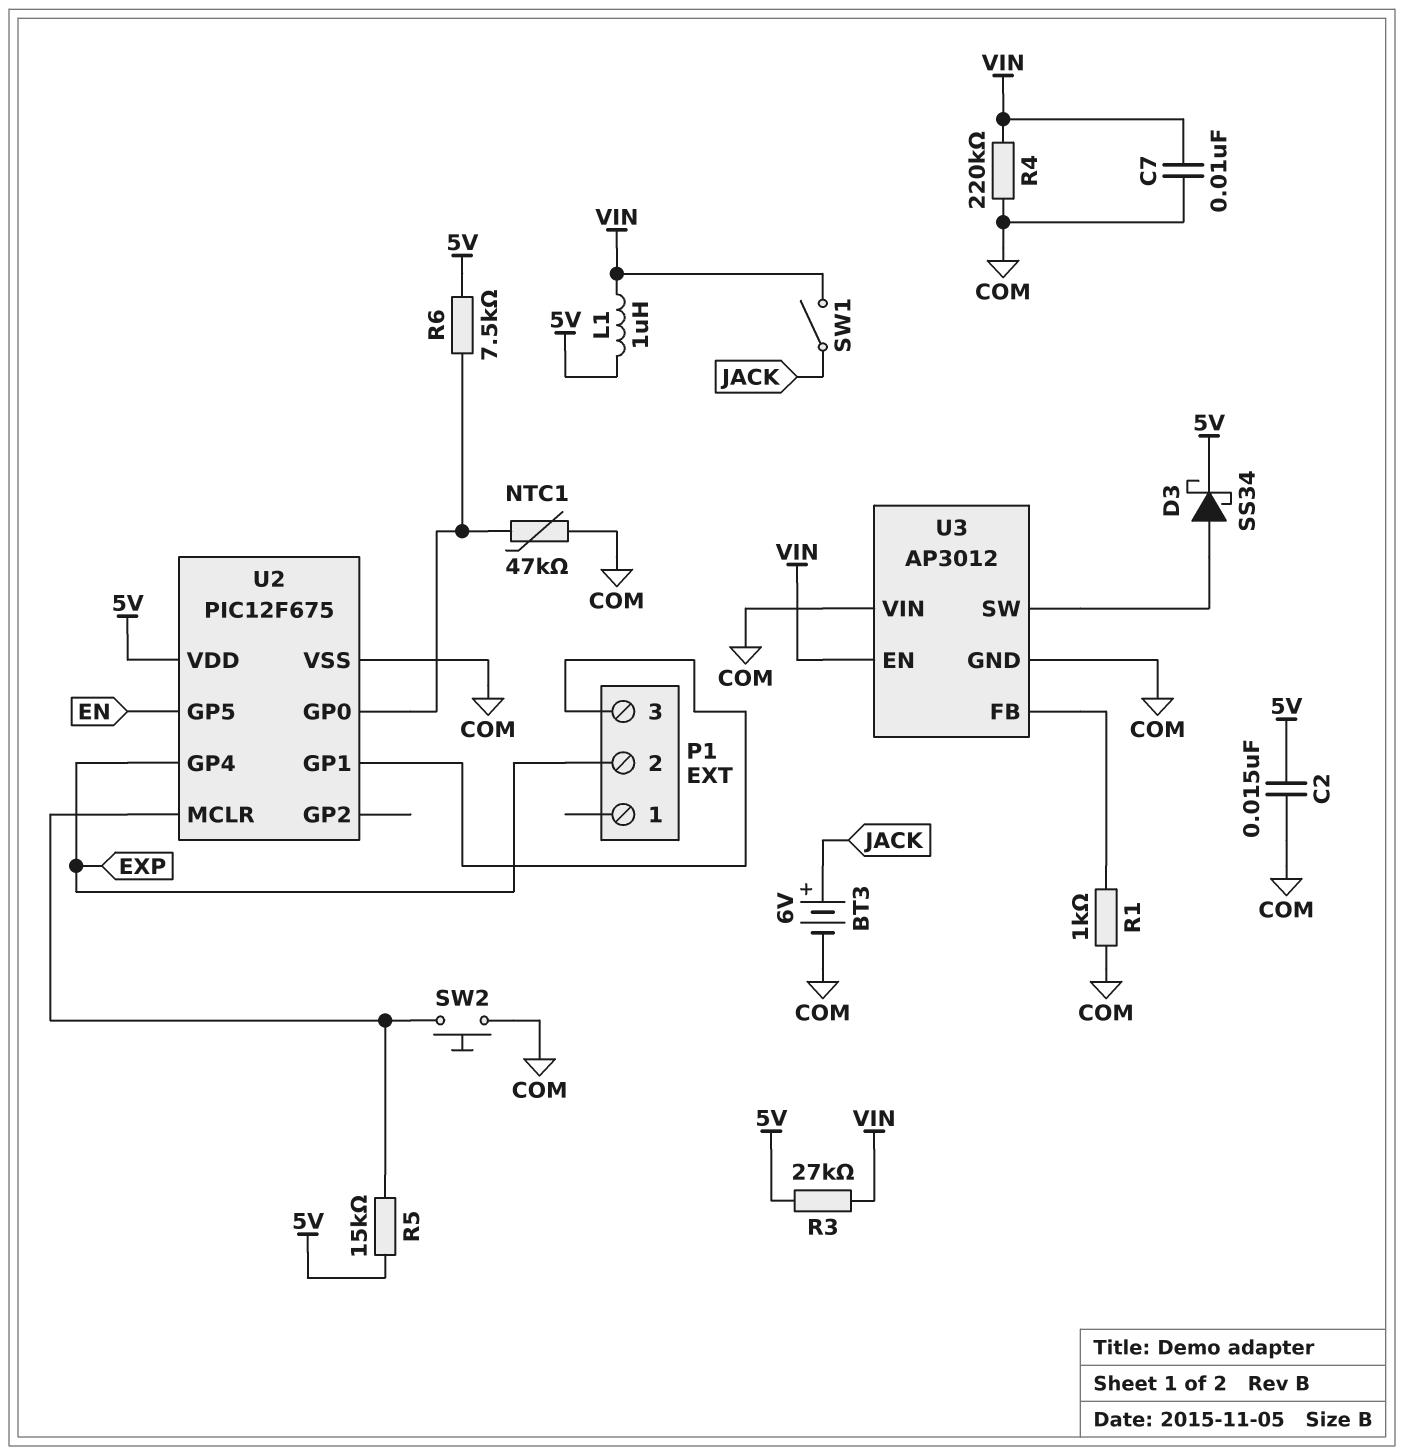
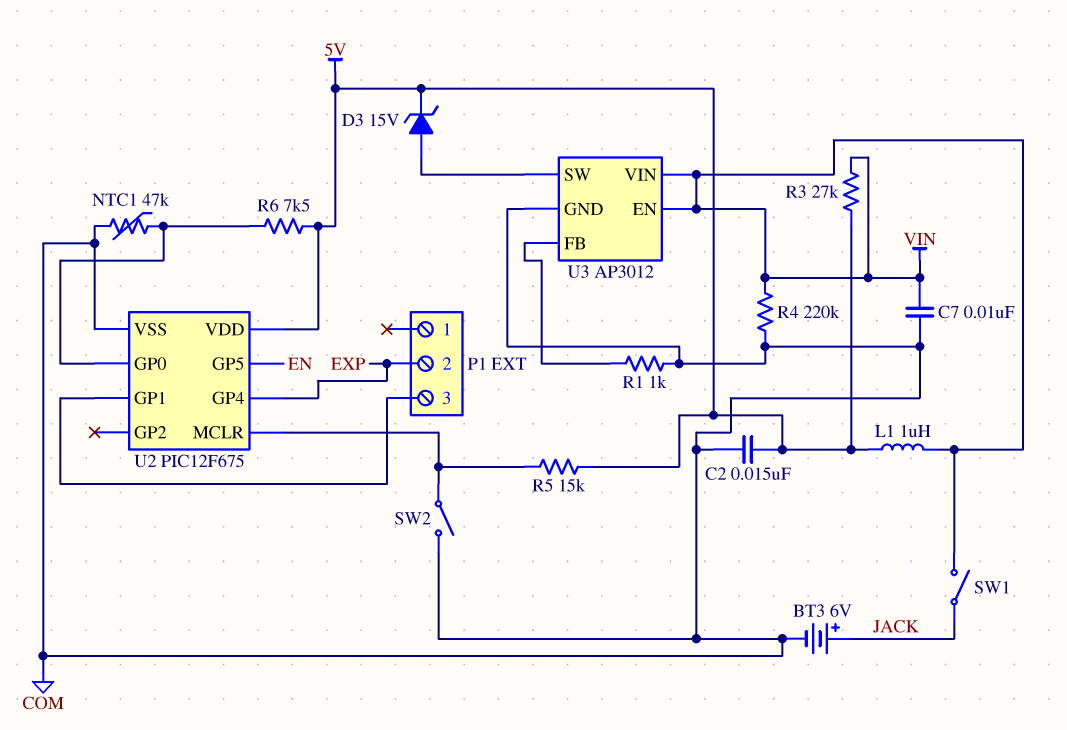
D3: schottky SS34 (A U3/SW, K 5V) -> zener 15V (A U3/SW, K 5V)
SW2: button (COM, U2/MCLR) -> switch (COM, U2/MCLR)
U3 pin VIN: COM -> VIN

